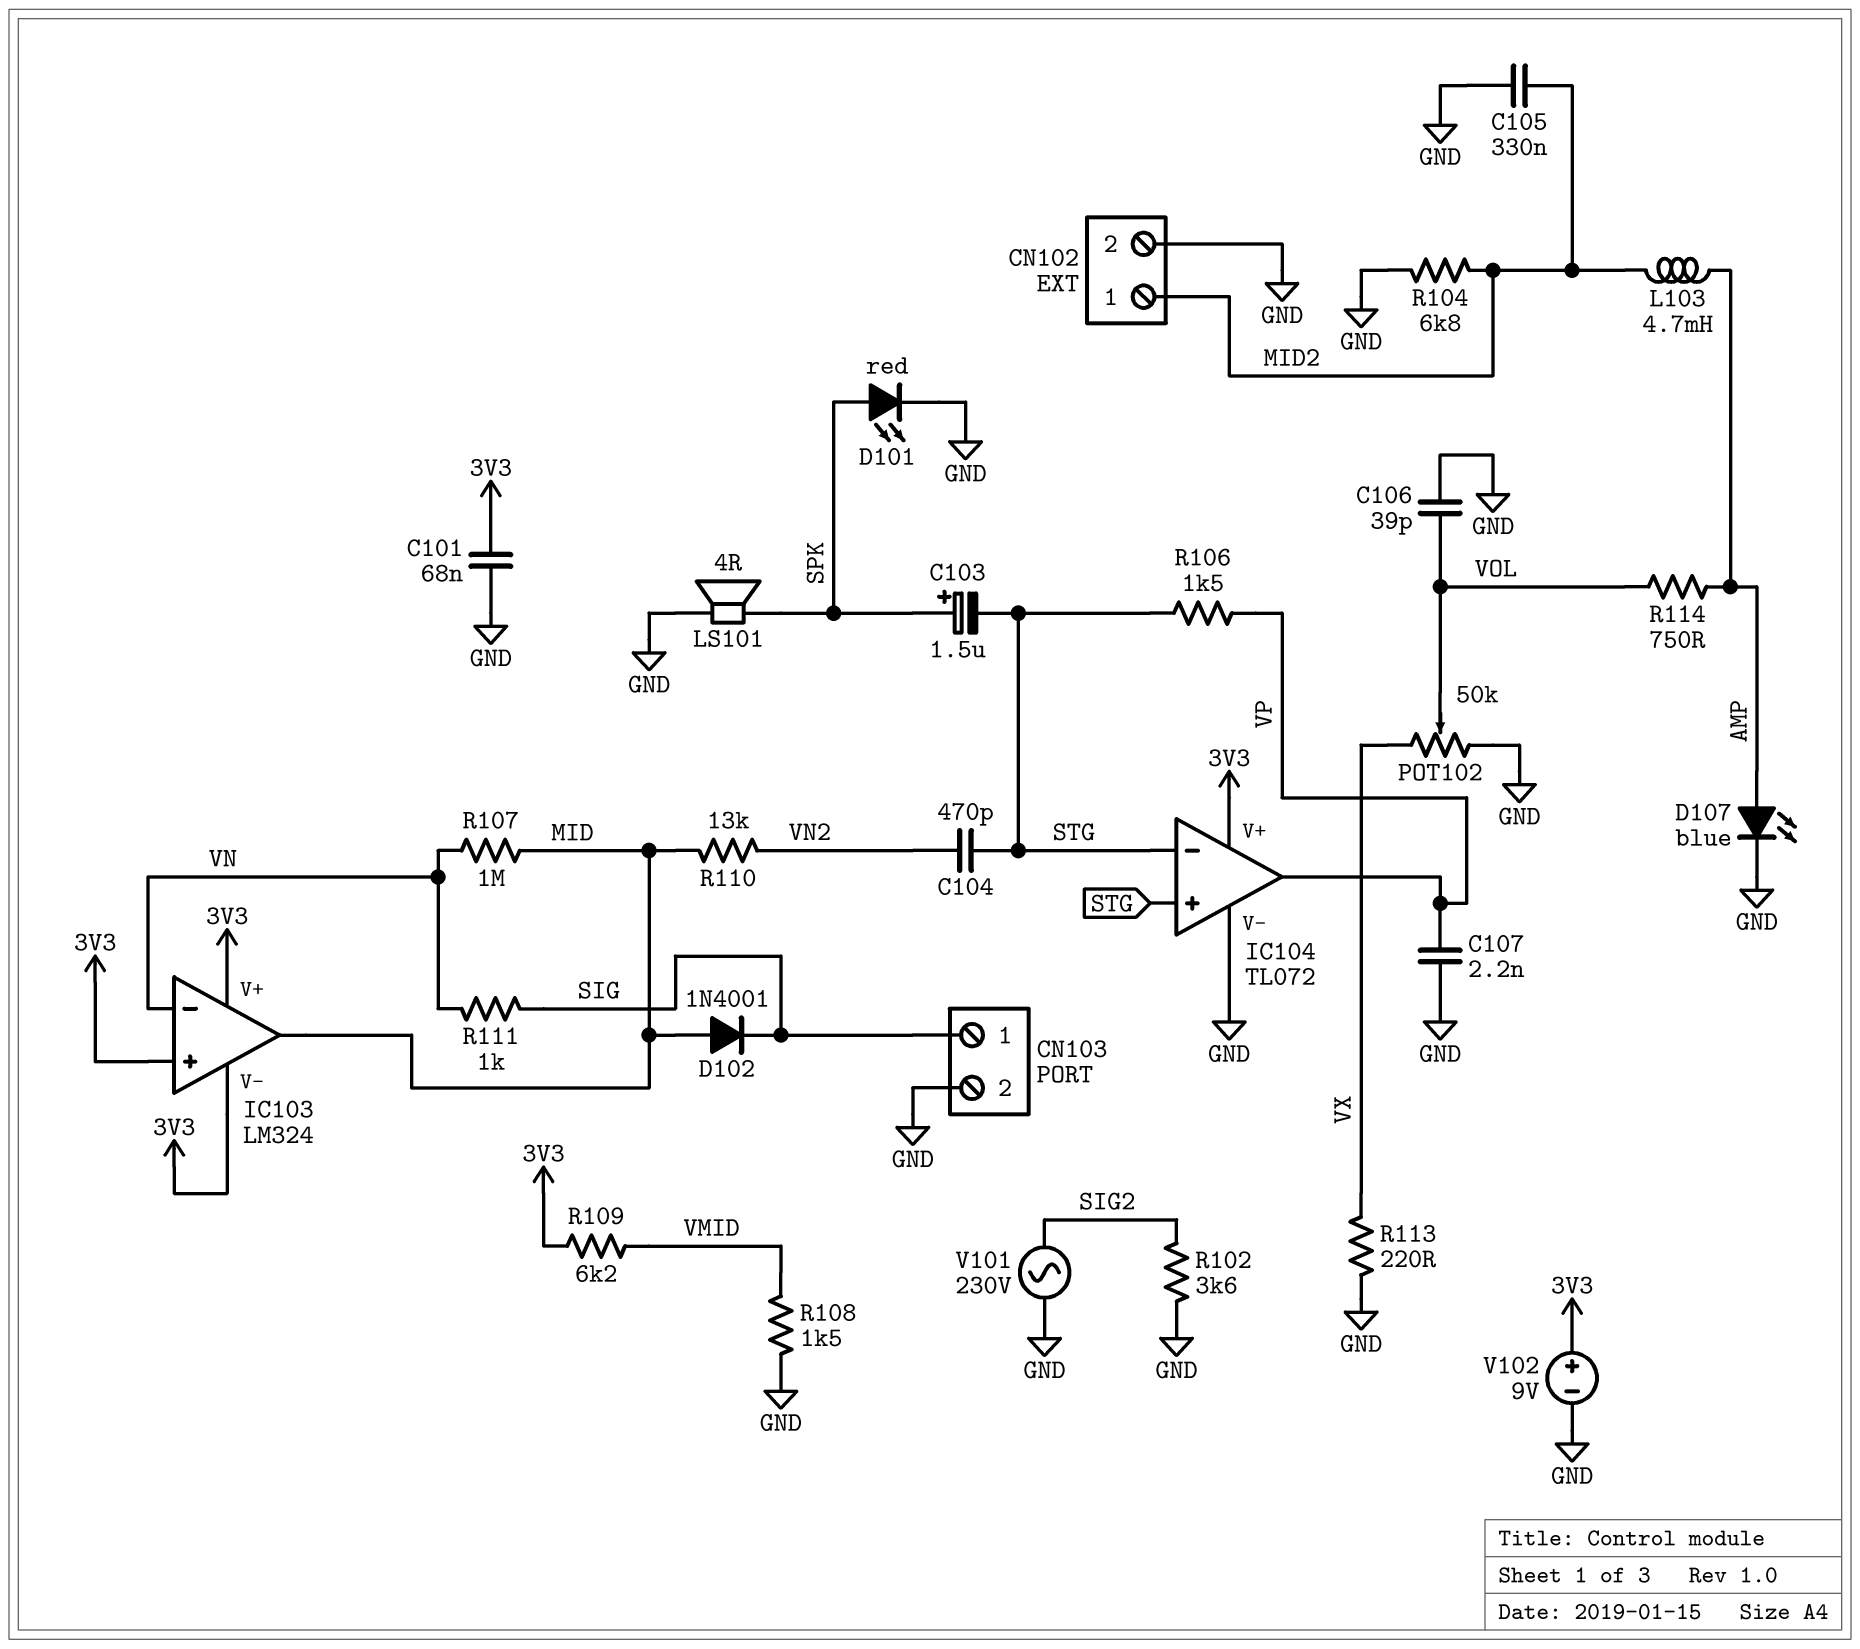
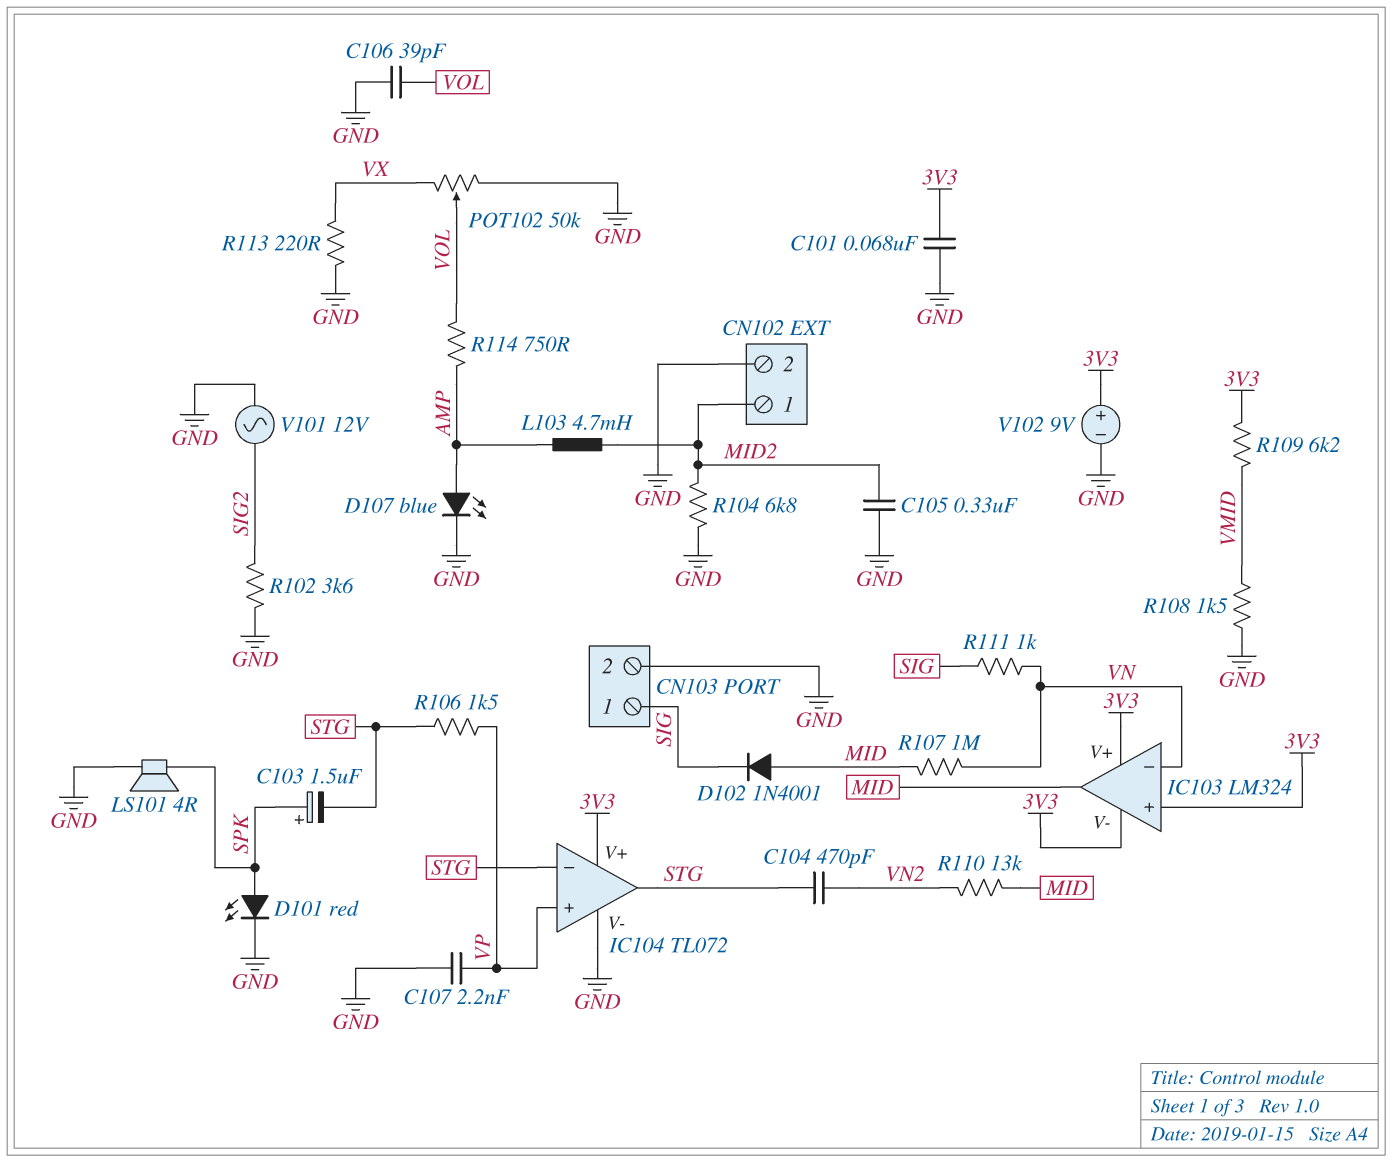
IC104 pin in+: STG -> VP
IC104 pin out: VP -> STG
V101: AC 230V (GND, SIG2) -> AC 12V (GND, SIG2)

